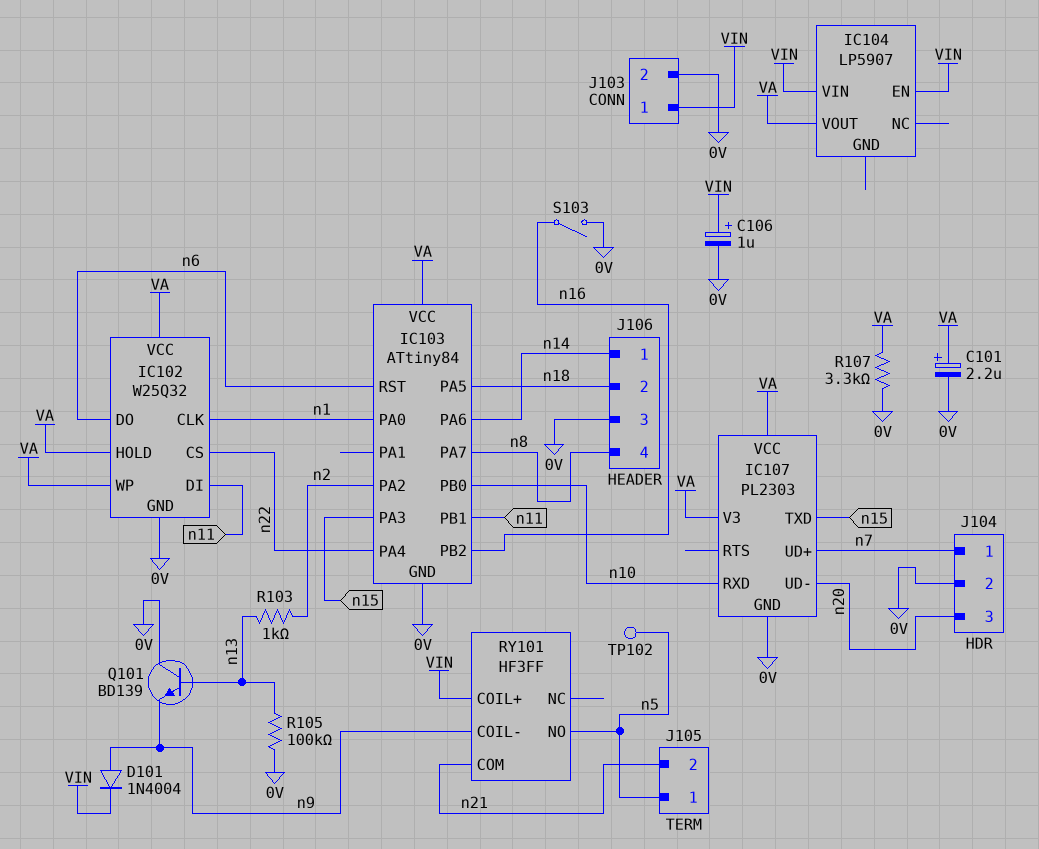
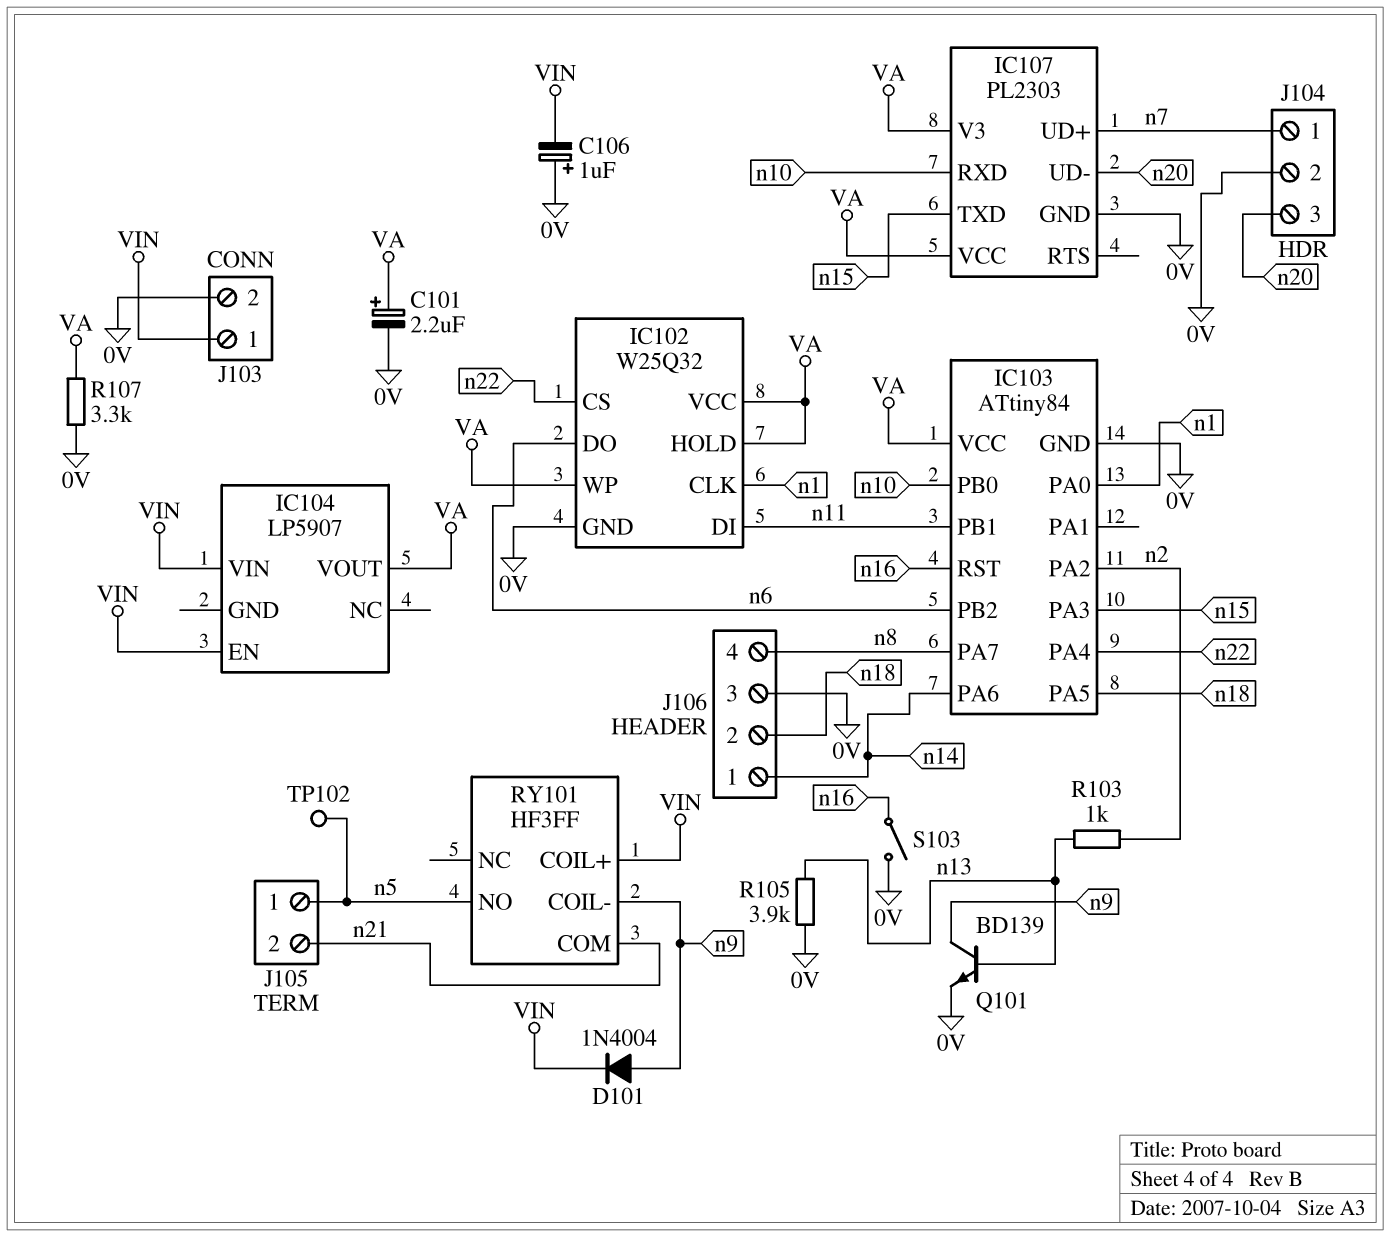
C106: 1uF (plus VIN, minus 0V) -> 1uF (plus 0V, minus VIN)
IC103 pin PB2: n16 -> n6
IC103 pin RST: n6 -> n16
Q101: NPN BD139 (B n13, C 0V, E n9) -> NPN BD139 (B n13, C n9, E 0V)
R105: 100k (0V, n13) -> 3.9k (0V, n13)

